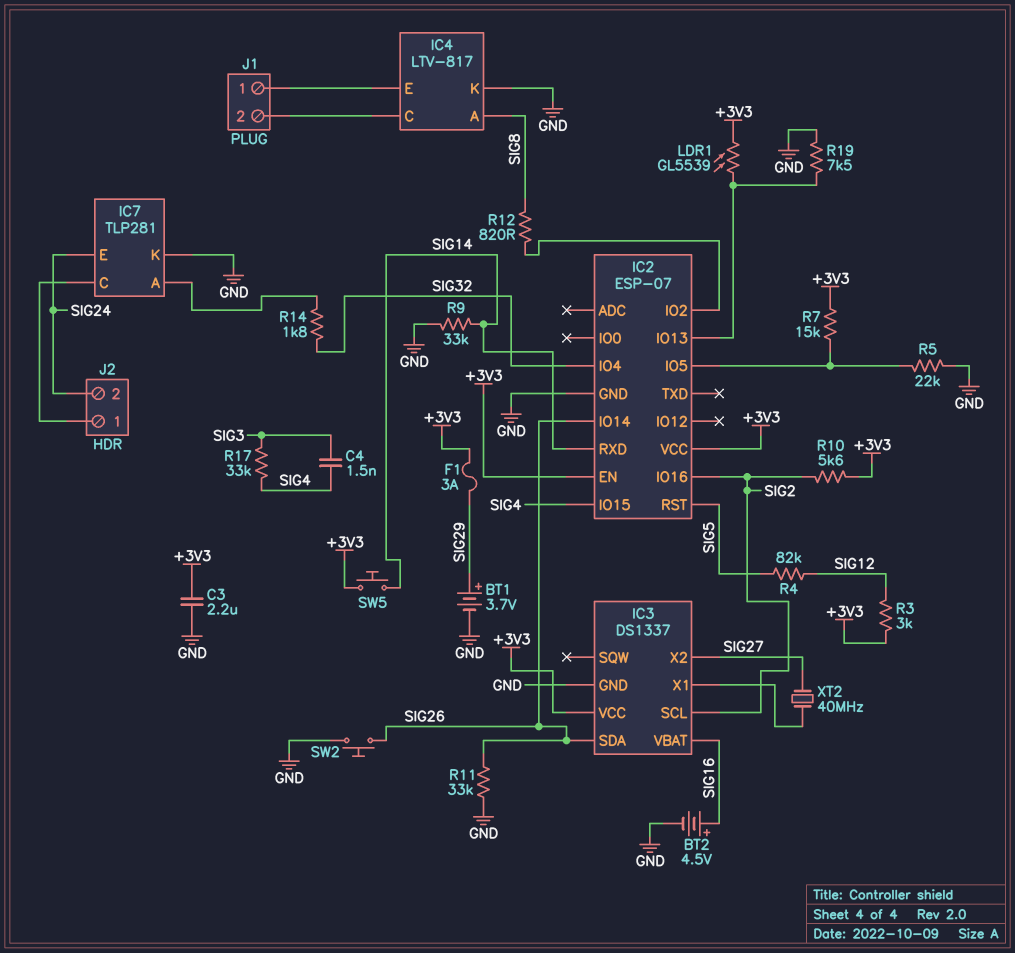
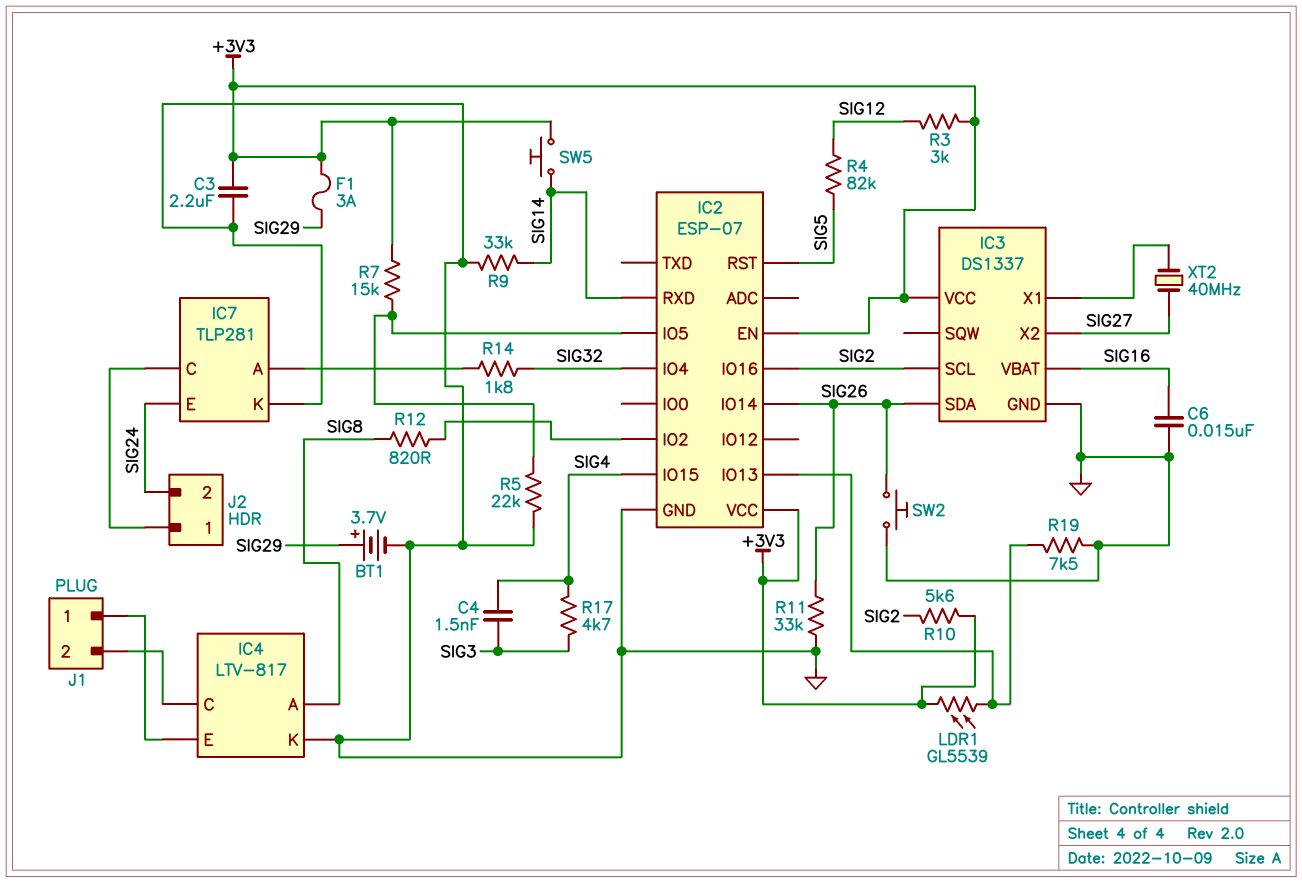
BT2: 4.5V (plus SIG16, minus GND) -> none
C6: none -> 15nF (GND, SIG16)
R17: 33k (SIG3, SIG4) -> 4.7k (SIG3, SIG4)

